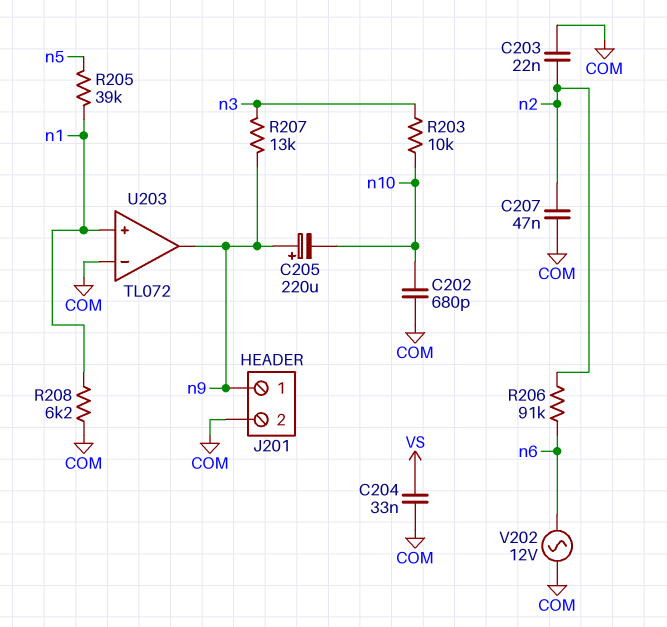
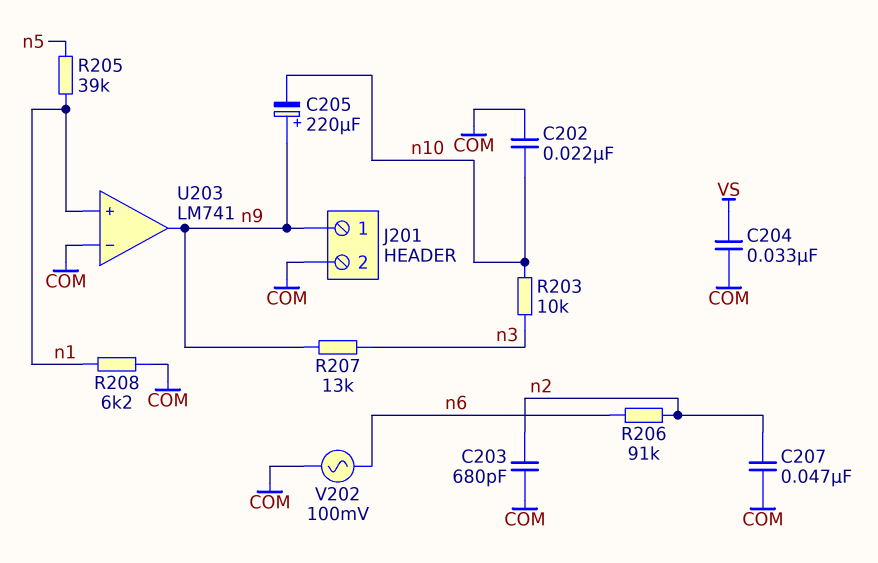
C202: 680pF (COM, n10) -> 22nF (COM, n10)
C203: 22nF (COM, n2) -> 680pF (COM, n2)
U203: TL072 -> LM741
V202: AC 12V (COM, n6) -> AC 100mV (COM, n6)

